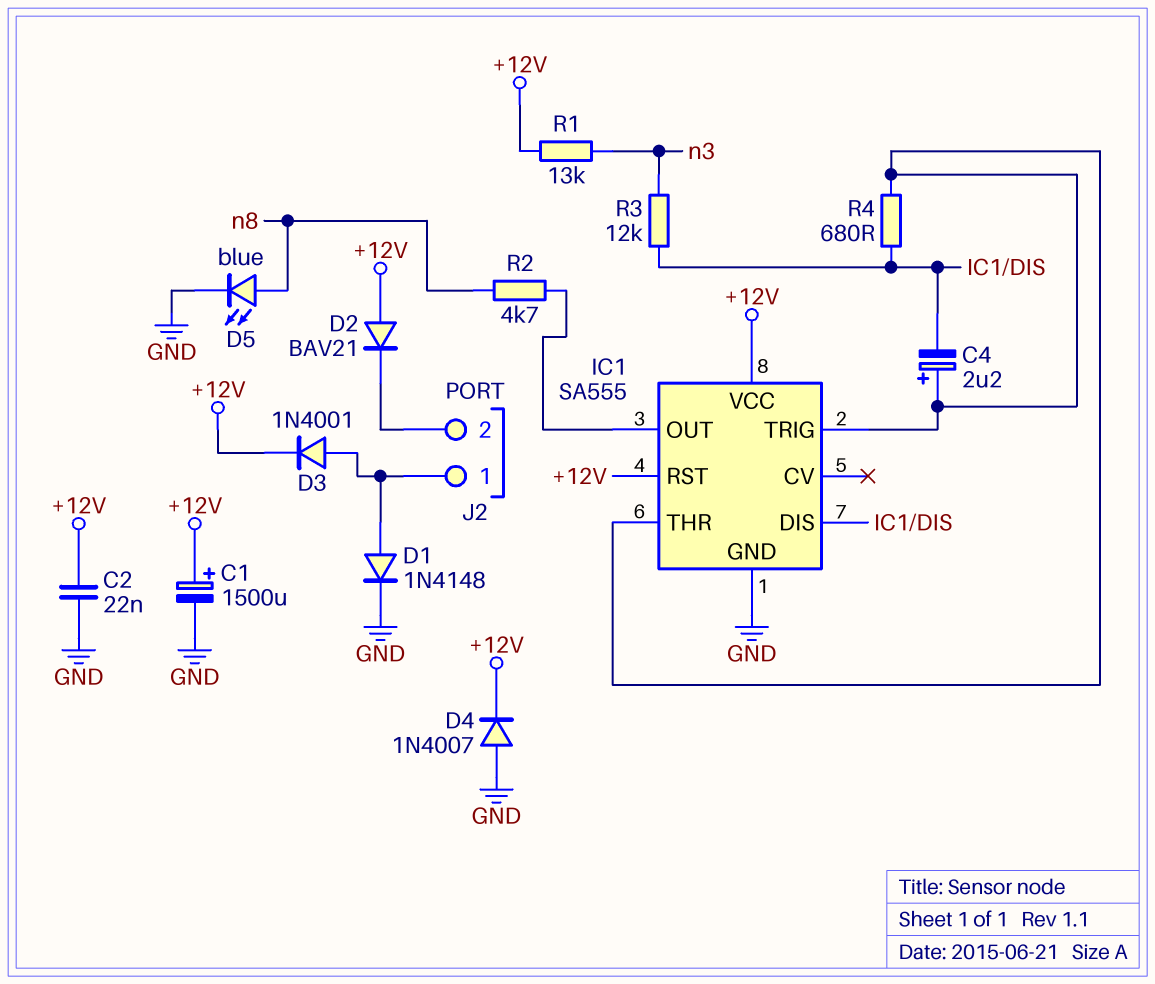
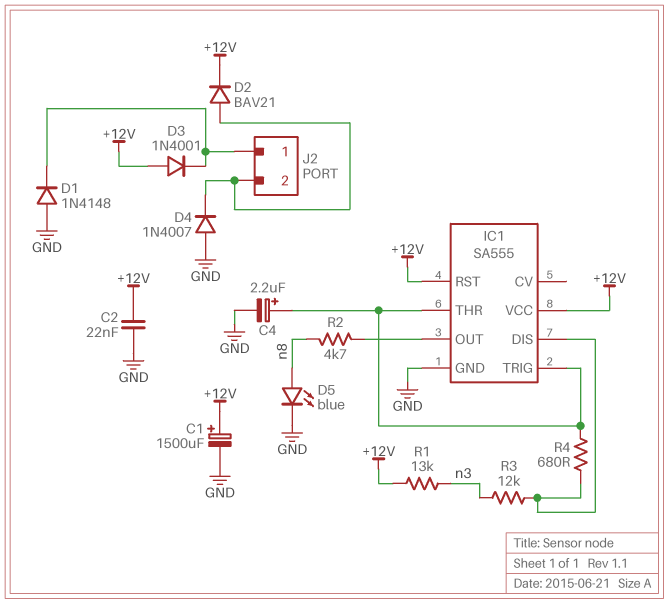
C4: 2.2uF (plus IC1/THR, minus IC1/DIS) -> 2.2uF (plus IC1/THR, minus GND)
D1: diode 1N4148 (A J2/1, K GND) -> diode 1N4148 (A GND, K J2/1)
D2: diode BAV21 (A +12V, K J2/2) -> diode BAV21 (A J2/2, K +12V)
D3: diode 1N4001 (A J2/1, K +12V) -> diode 1N4001 (A +12V, K J2/1)
D4: diode 1N4007 (A GND, K +12V) -> diode 1N4007 (A GND, K J2/2)

